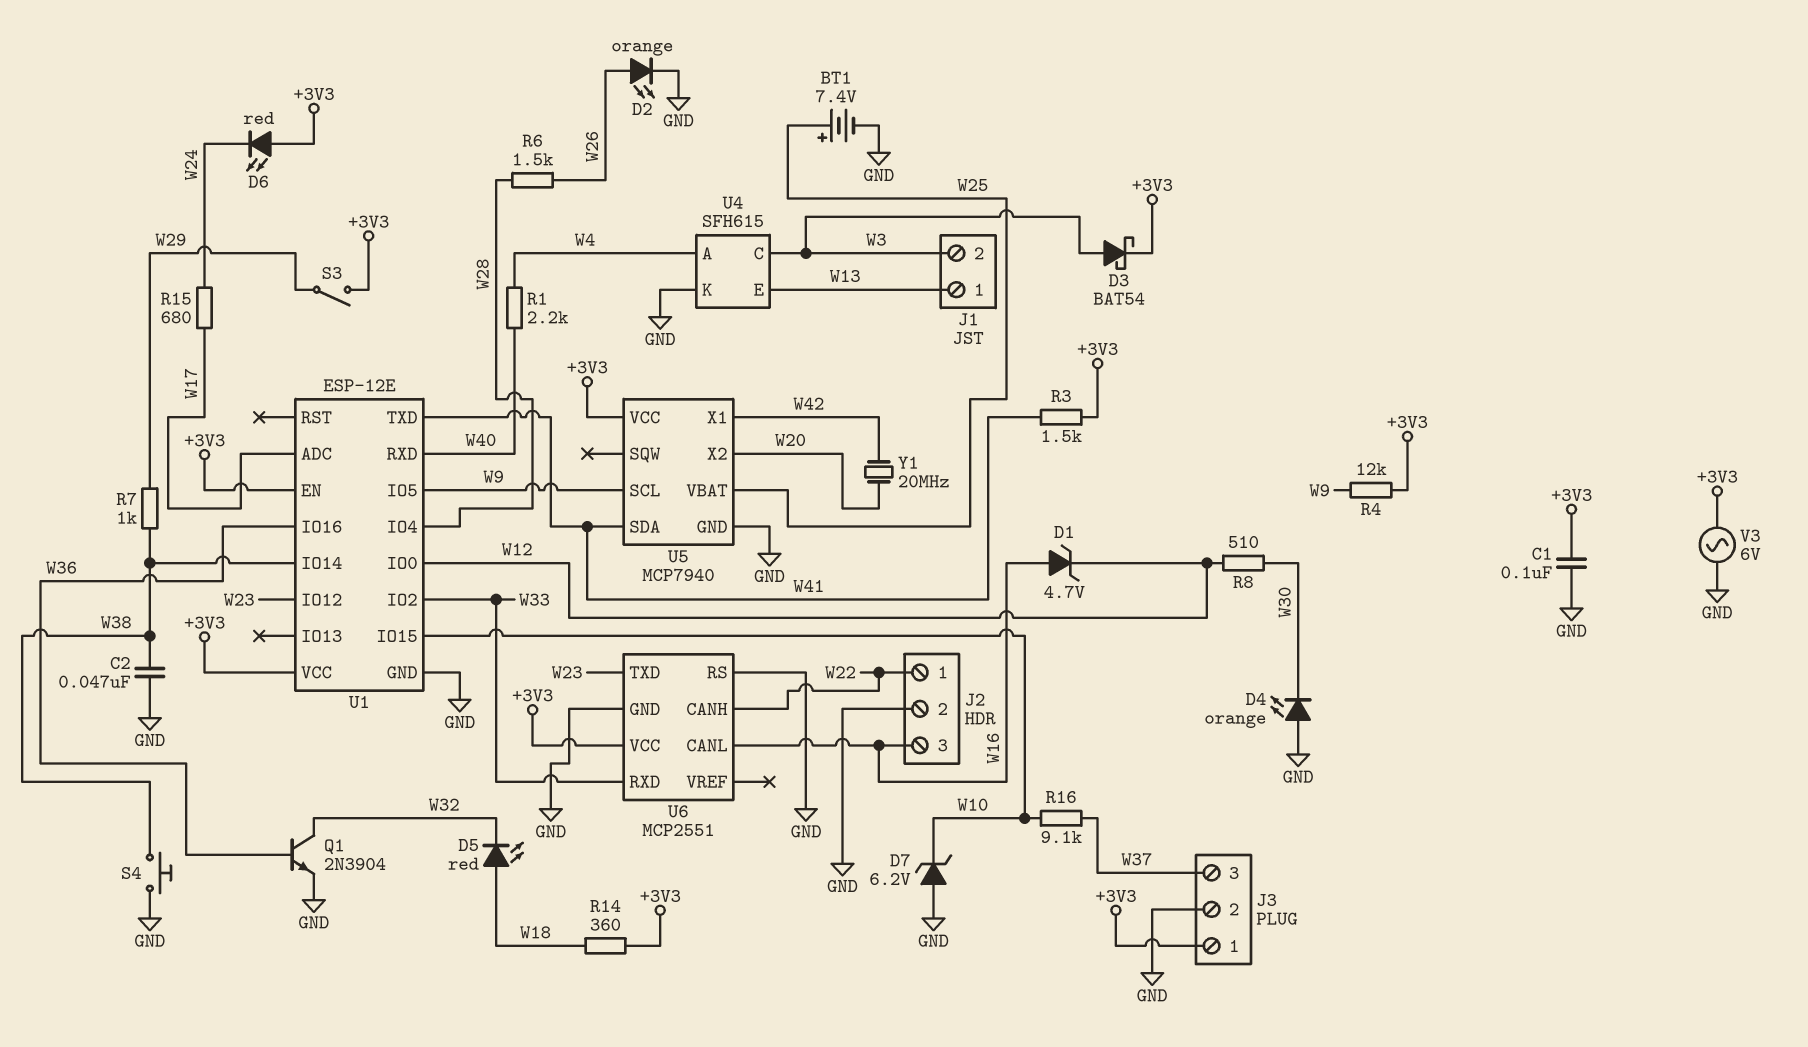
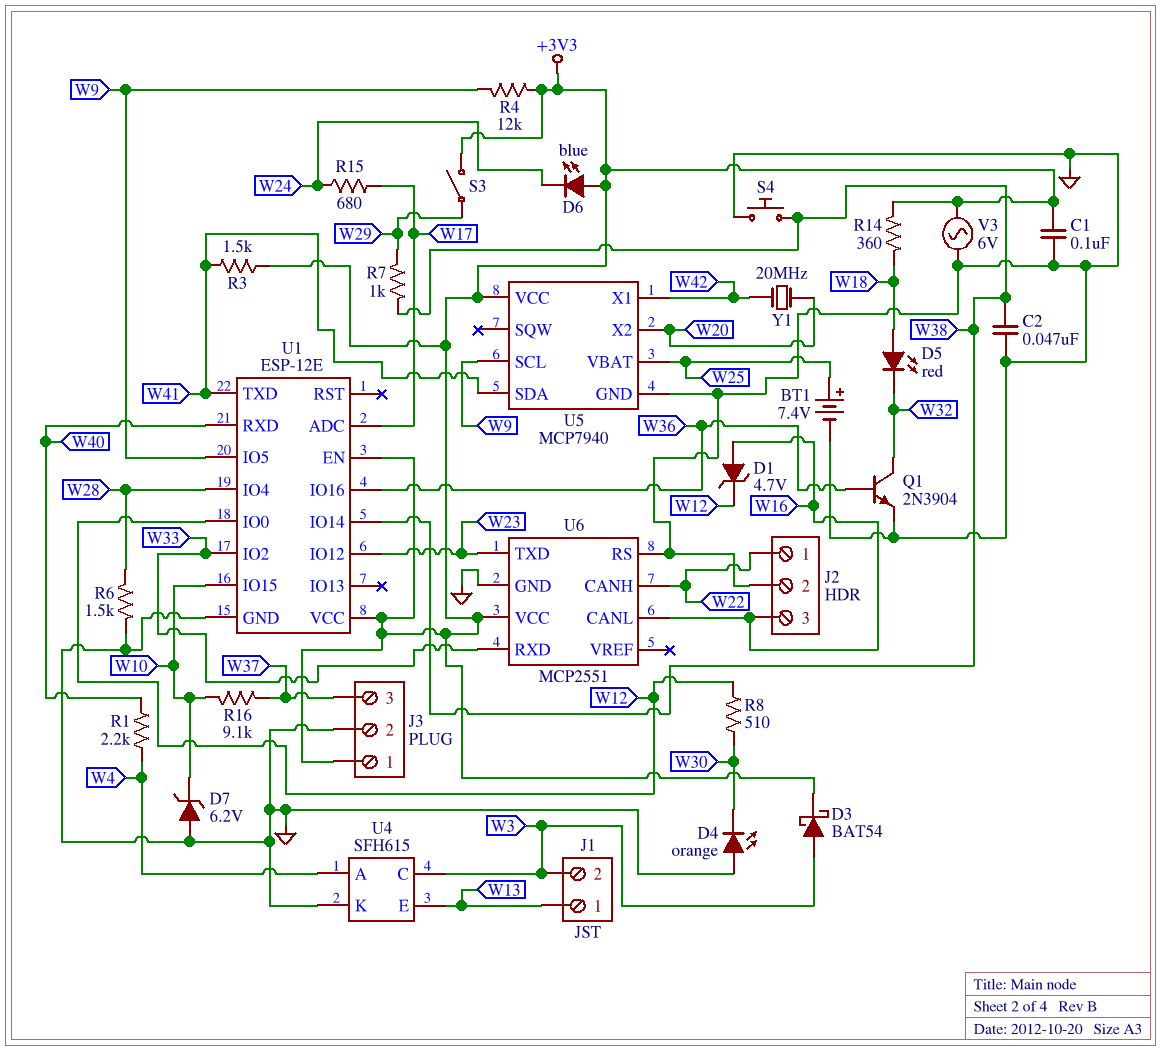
D2: LED orange (A W26, K GND) -> none
D6: LED red (A +3V3, K W24) -> LED blue (A +3V3, K W24)
R6: 1.5k (W26, W28) -> 1.5k (GND, W28)

